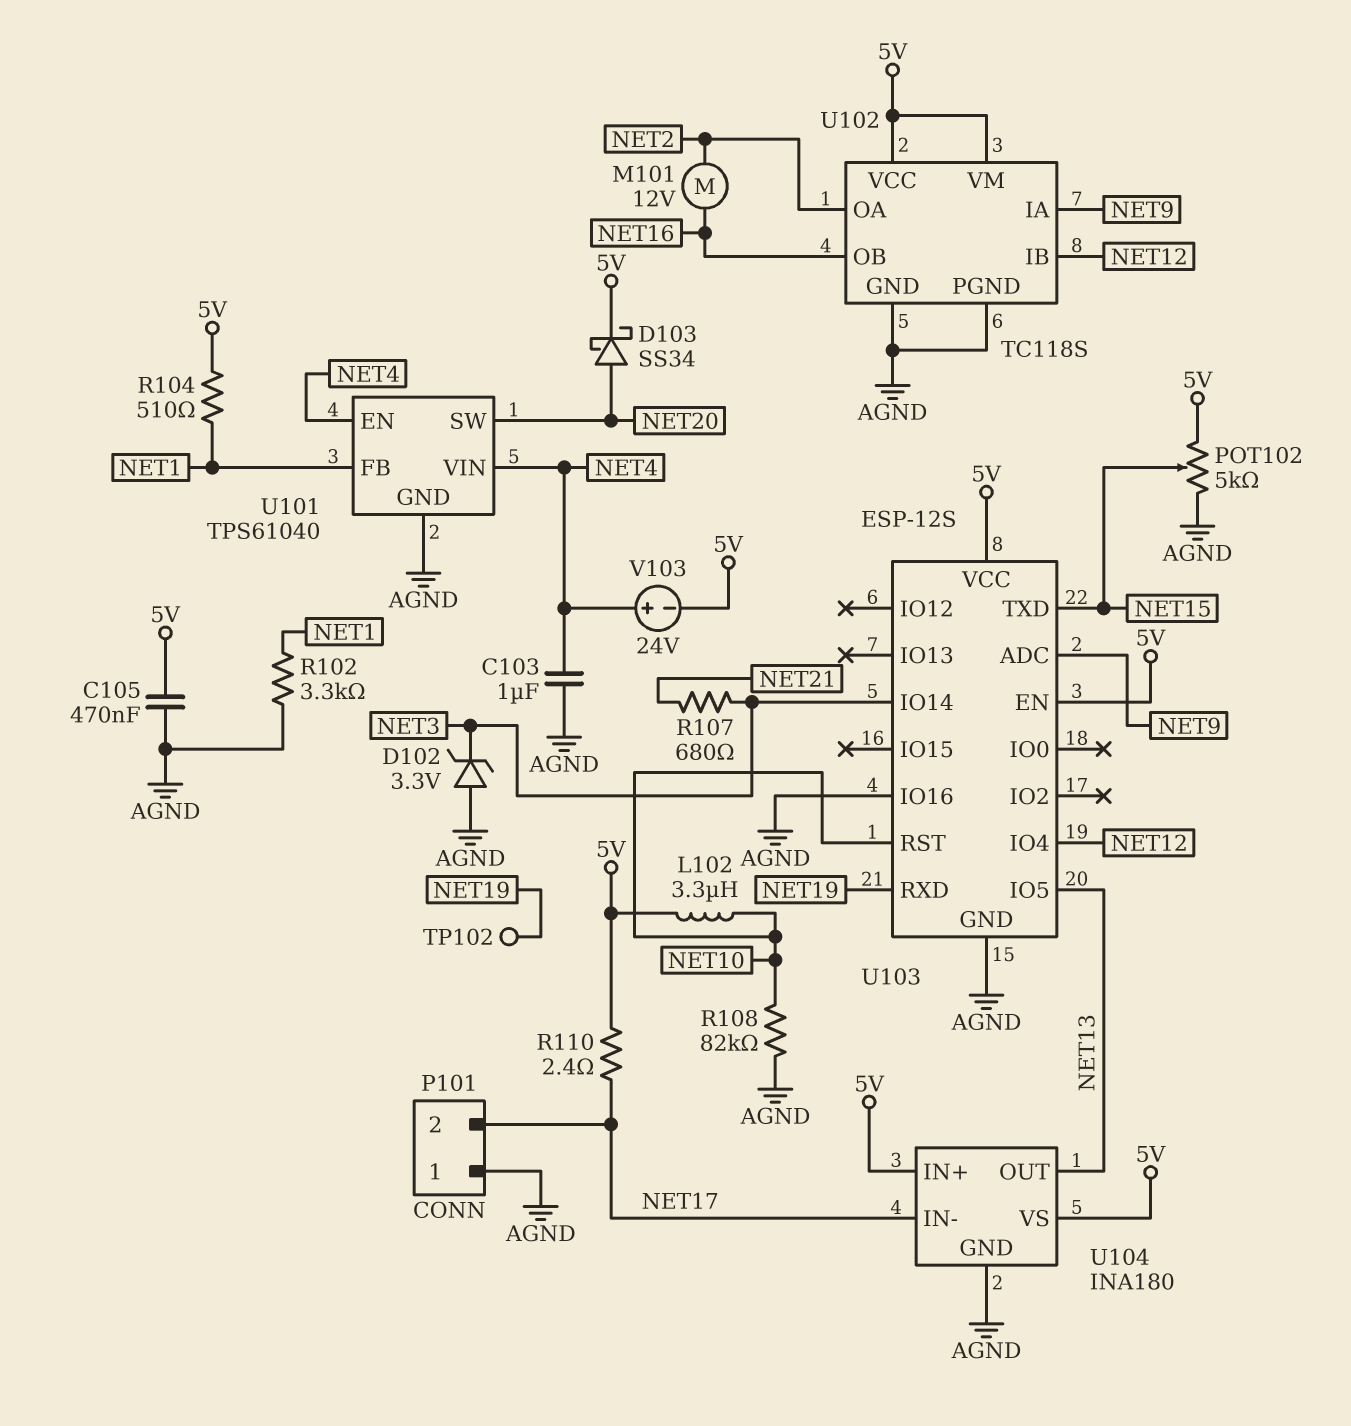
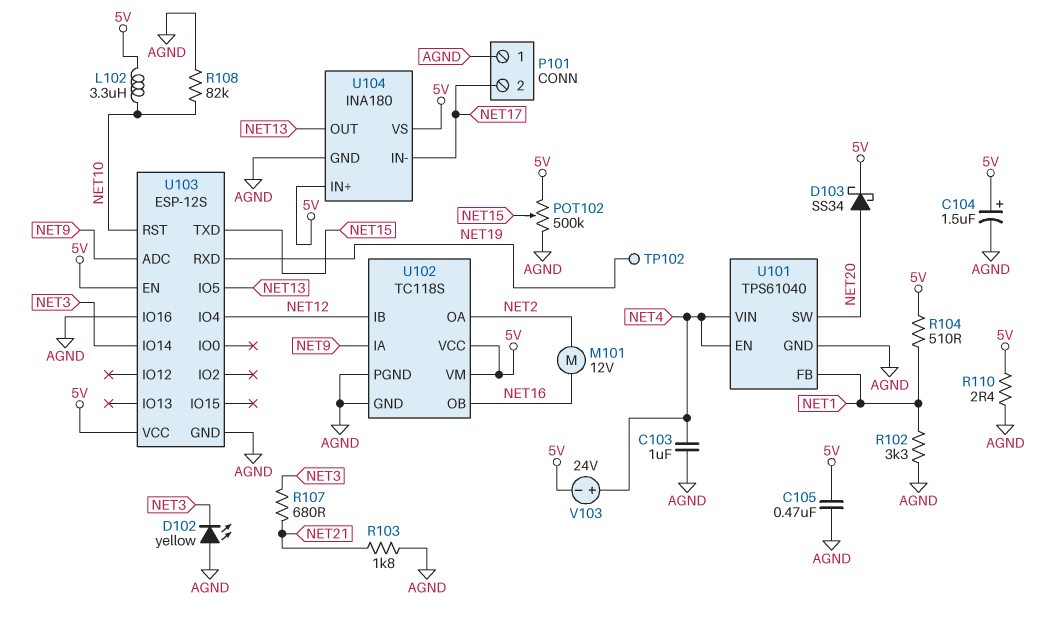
C104: none -> 1.5uF (plus 5V, minus AGND)
D102: zener 3.3V (A AGND, K NET3) -> LED yellow (A AGND, K NET3)
POT102: 5k (5V, AGND, wiper NET15) -> 500k (5V, AGND, wiper NET15)
R103: none -> 1.8k (AGND, NET21)
R110: 2.4 (5V, NET17) -> 2.4 (5V, AGND)

